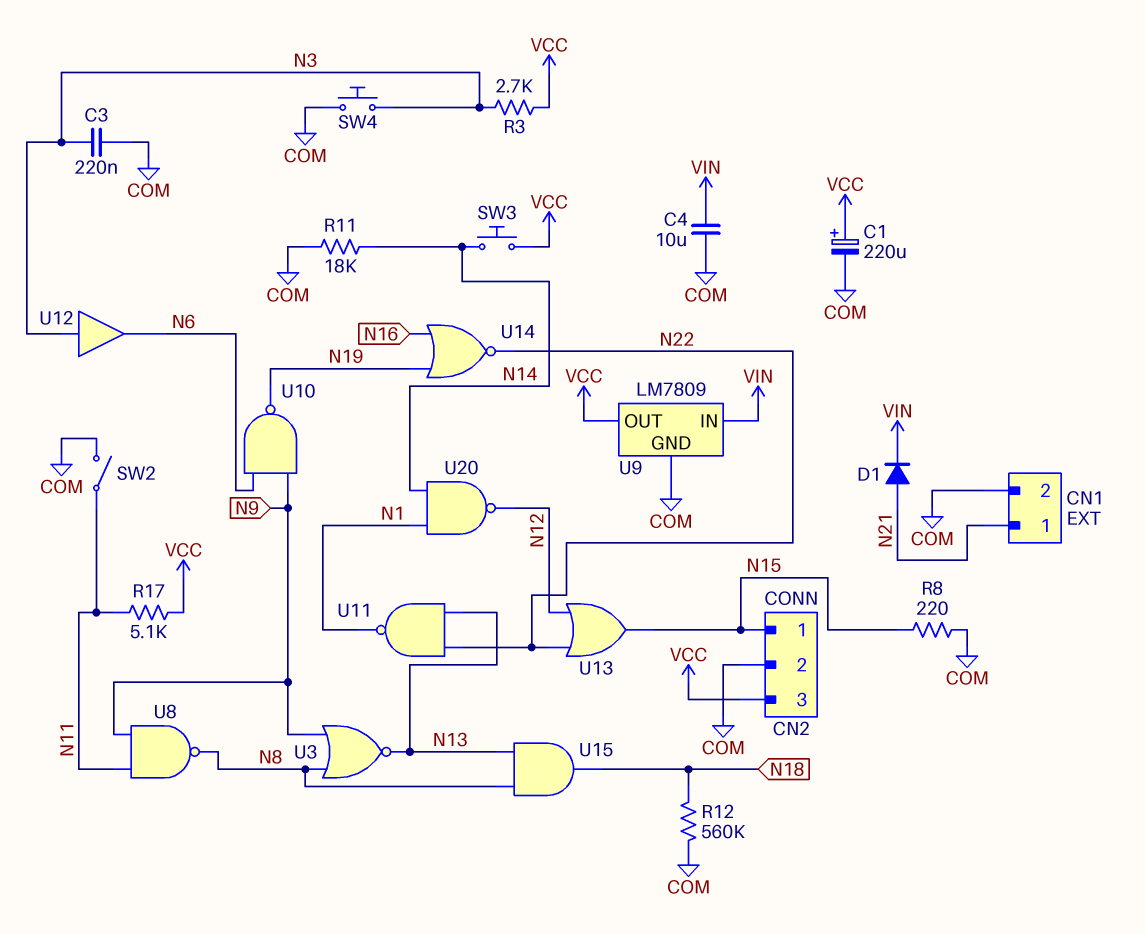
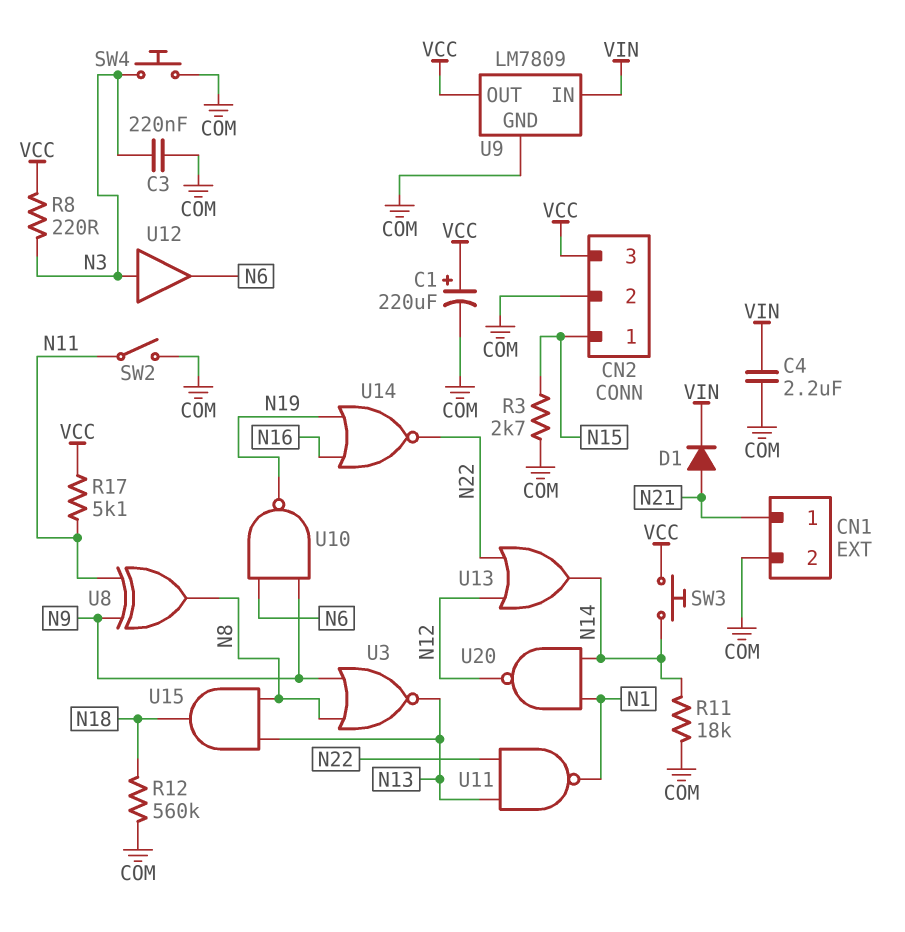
C4: 10uF (COM, VIN) -> 2.2uF (COM, VIN)
R3: 2.7k (N3, VCC) -> 2.7k (COM, N15)
R8: 220 (COM, N15) -> 220 (N3, VCC)
U8: NAND (in N9, in N11, out N8) -> XOR (in N9, in N11, out N8)
U13: OR (in N12, in N22, out N15) -> OR (in N12, in N22, out N14)

